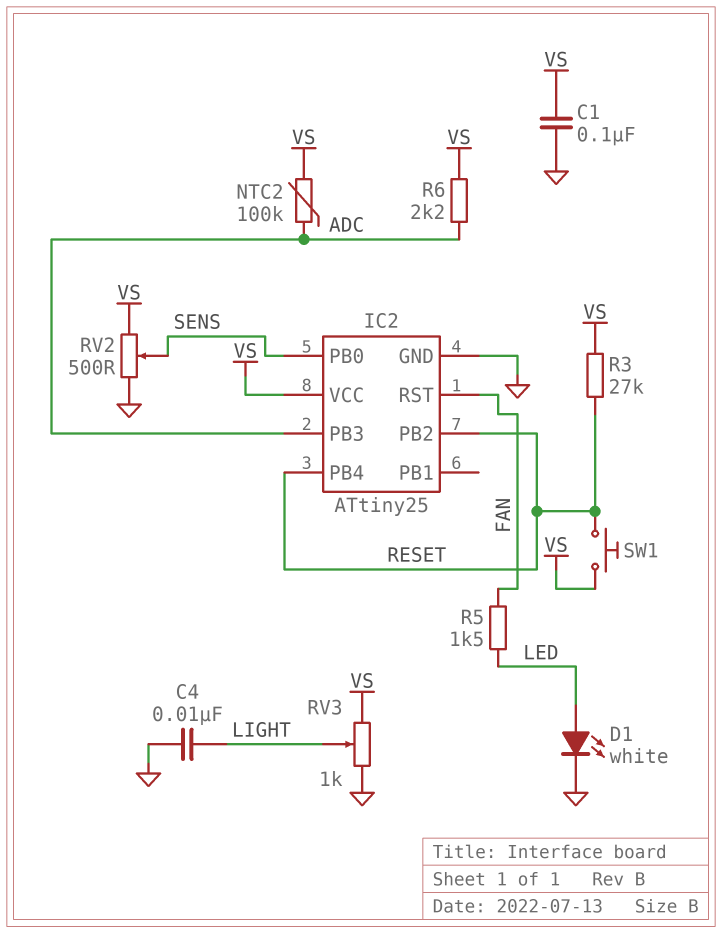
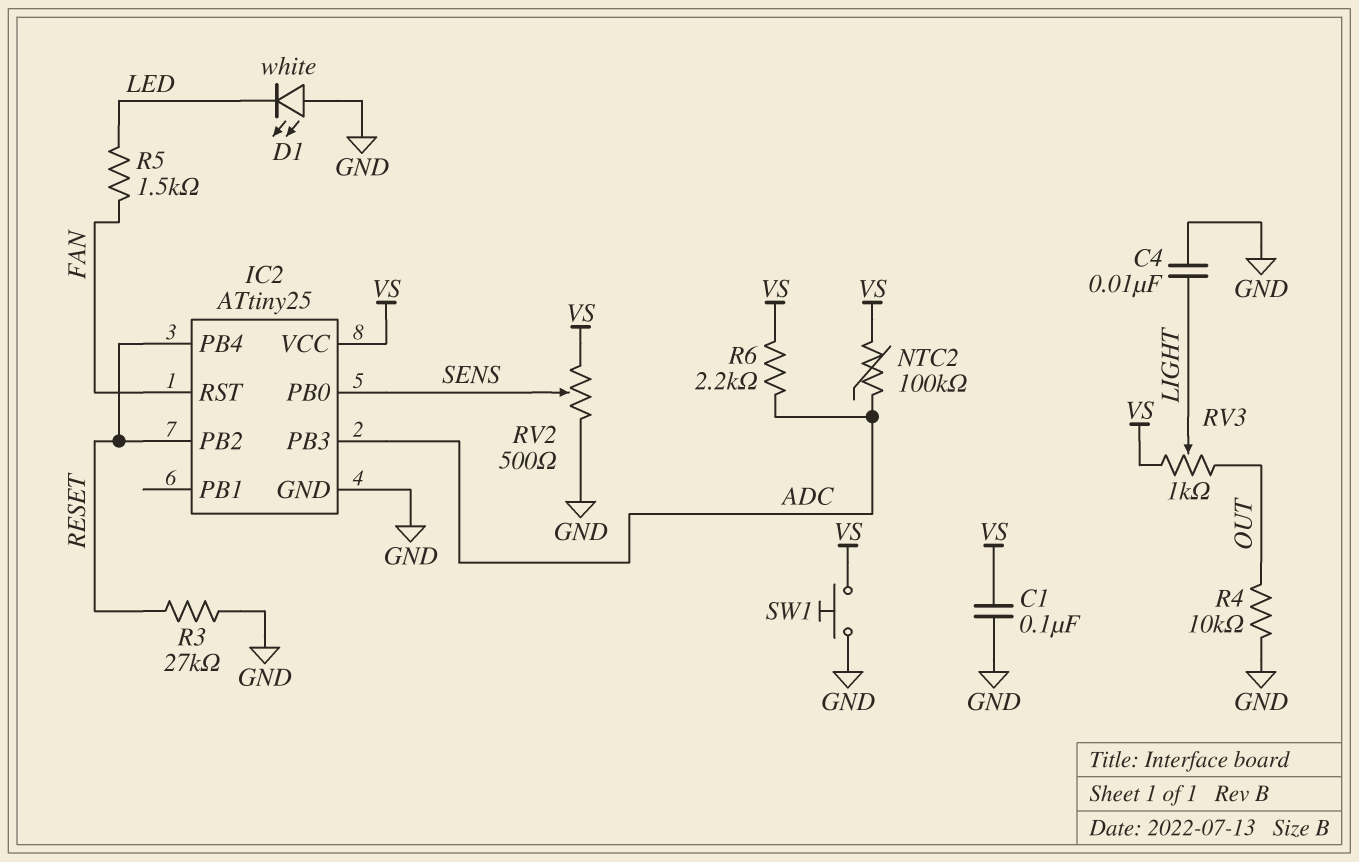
D1: LED white (A LED, K GND) -> LED white (A GND, K LED)
R3: 27k (RESET, VS) -> 27k (GND, RESET)
R4: none -> 10k (GND, OUT)
RV3: 1k (GND, VS, wiper LIGHT) -> 1k (OUT, VS, wiper LIGHT)
SW1: button (RESET, VS) -> button (GND, VS)

